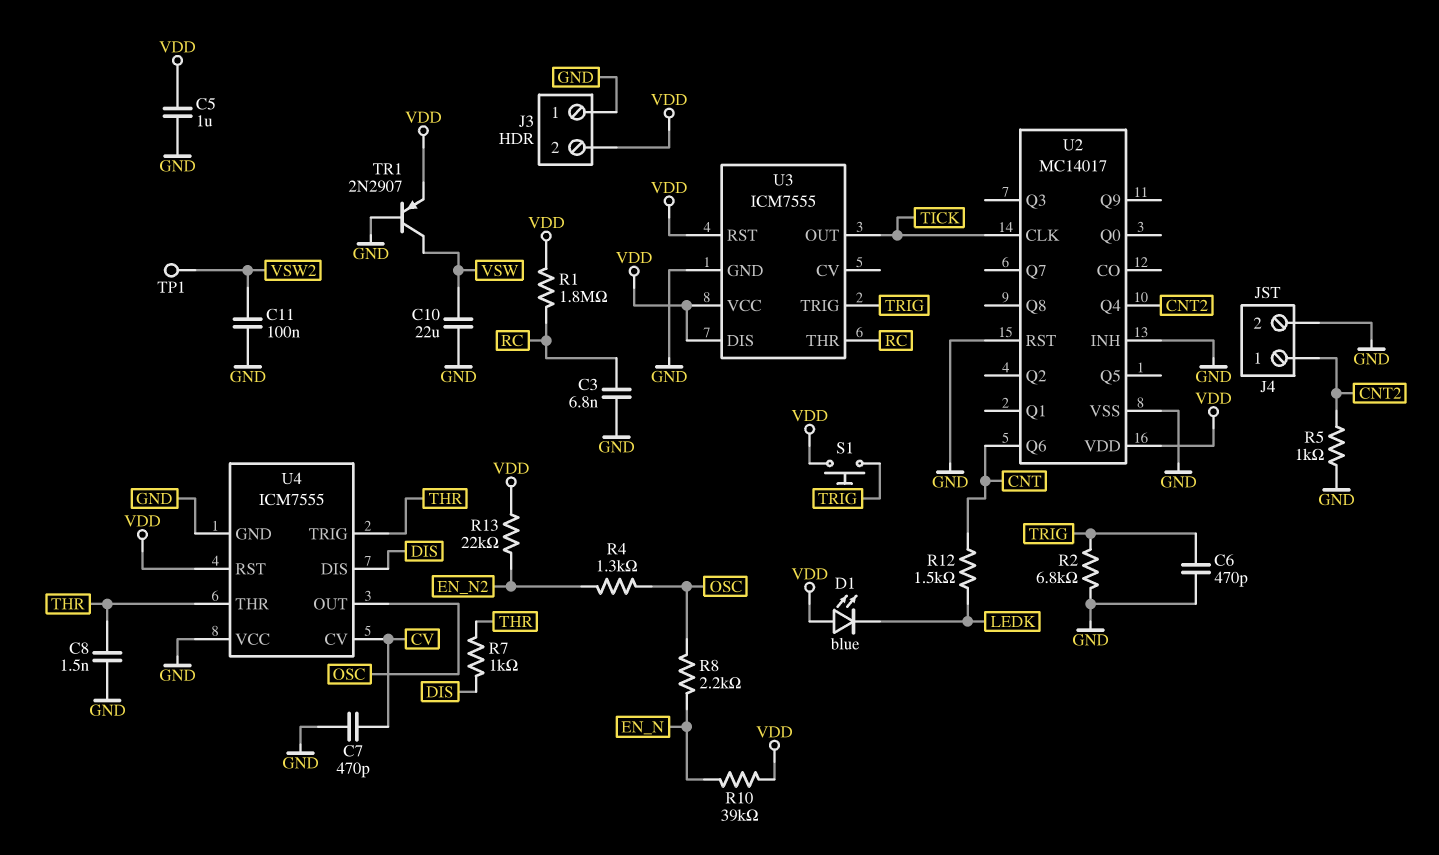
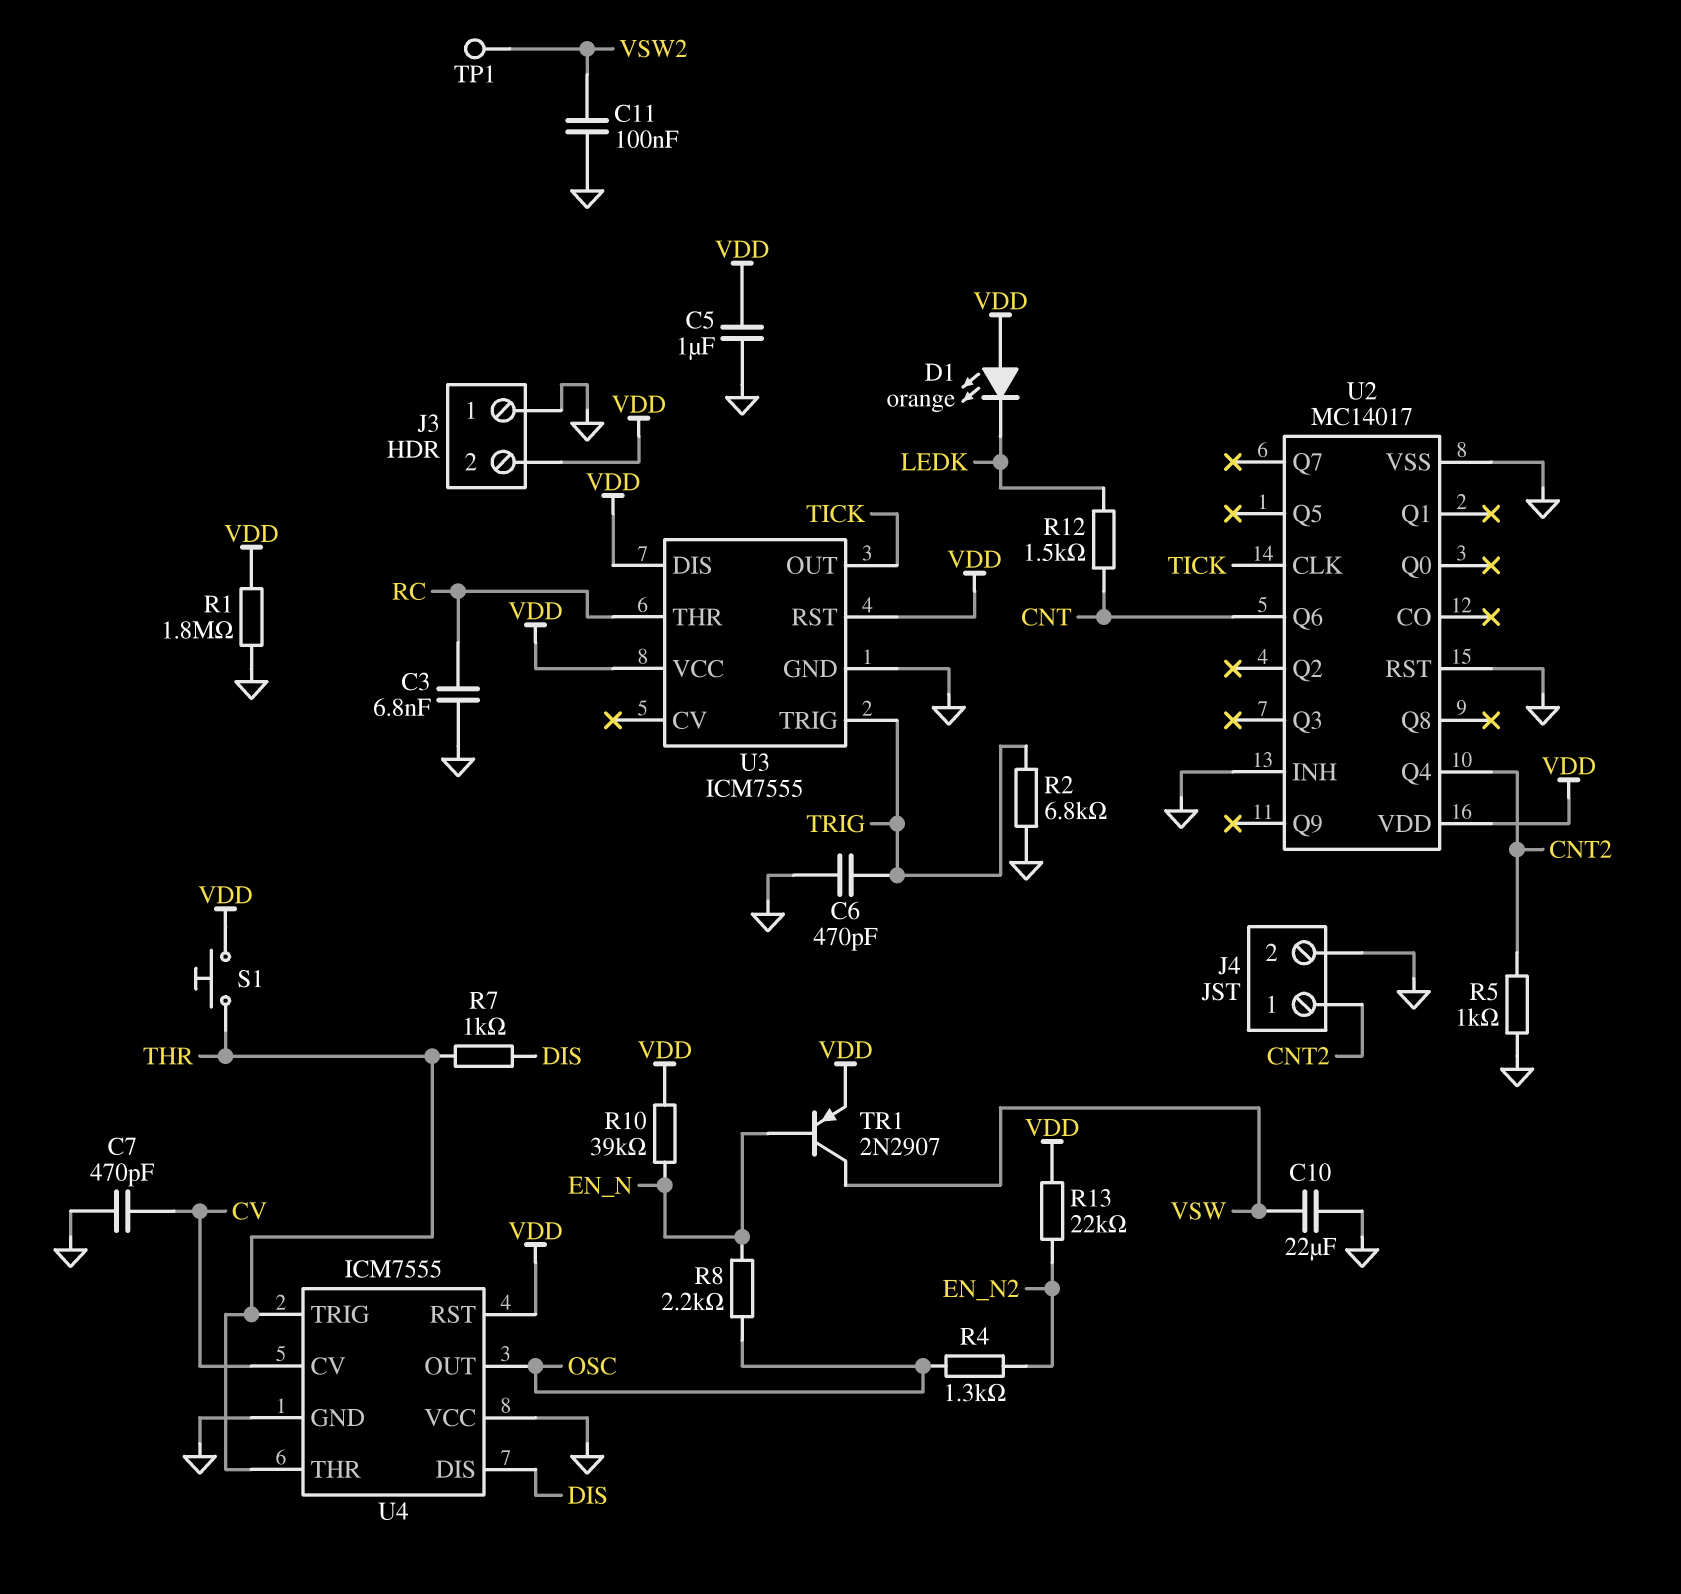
C8: 1.5nF (GND, THR) -> none
D1: LED blue (A VDD, K LEDK) -> LED orange (A VDD, K LEDK)
R1: 1.8M (RC, VDD) -> 1.8M (GND, VDD)
S1: button (TRIG, VDD) -> button (THR, VDD)
TR1: PNP 2N2907 (B GND, C VSW, E VDD) -> PNP 2N2907 (B EN_N, C VSW, E VDD)

